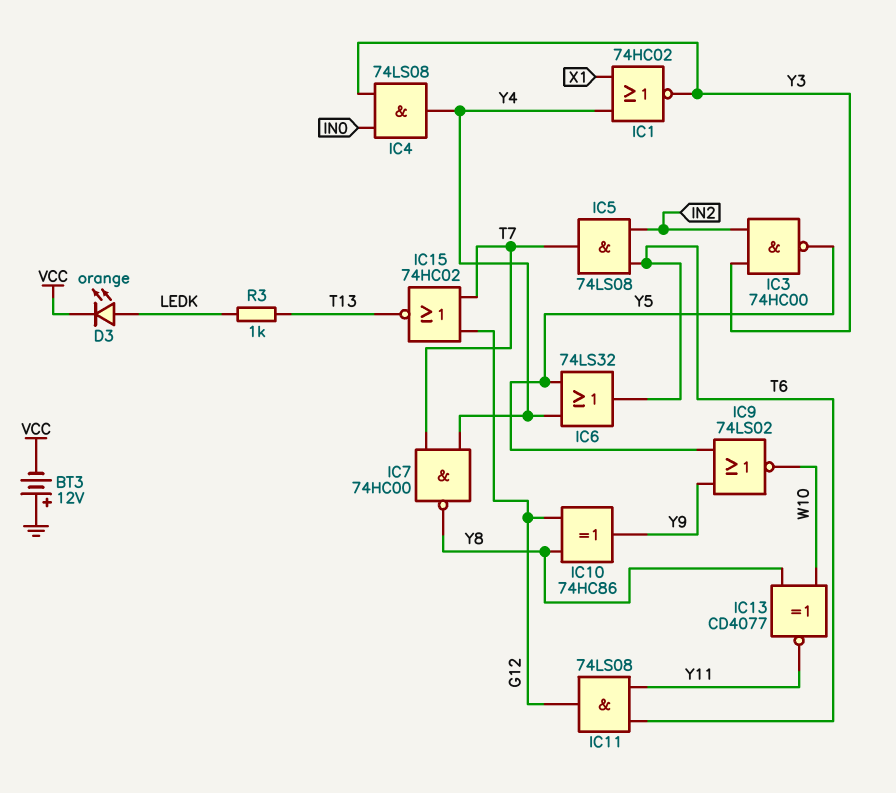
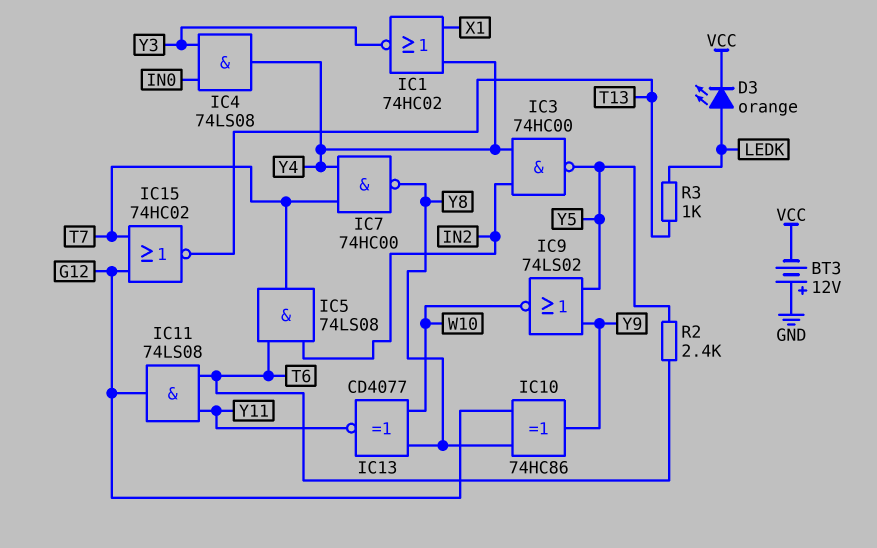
IC3: NAND 74HC00 (in IN2, in Y3, out Y5) -> NAND 74HC00 (in IN2, in Y4, out Y5)
IC6: OR 74LS32 (in Y4, in Y5, out T6) -> none
R2: none -> 2.4k (T6, Y5)

